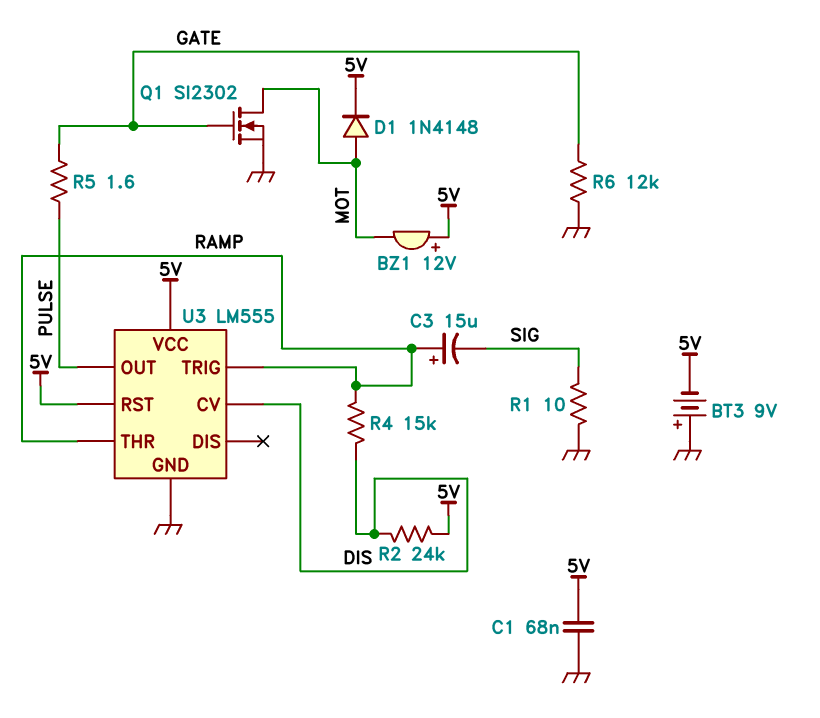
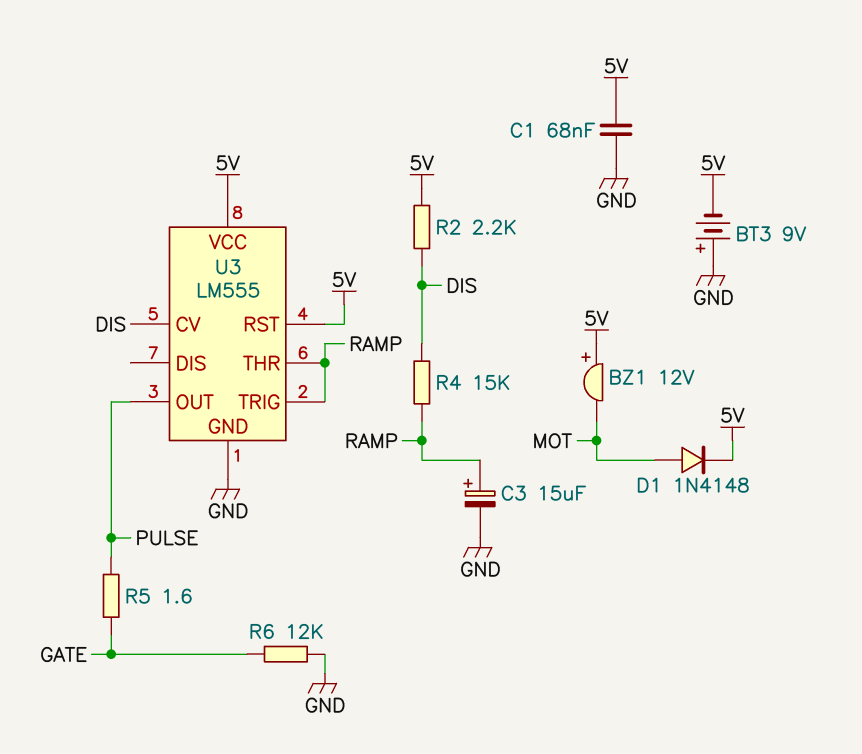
C3: 15uF (plus RAMP, minus SIG) -> 15uF (plus RAMP, minus GND)
Q1: NMOS SI2302 (G GATE, D MOT, S GND) -> none
R1: 10 (GND, SIG) -> none
R2: 24k (5V, DIS) -> 2.2k (5V, DIS)

